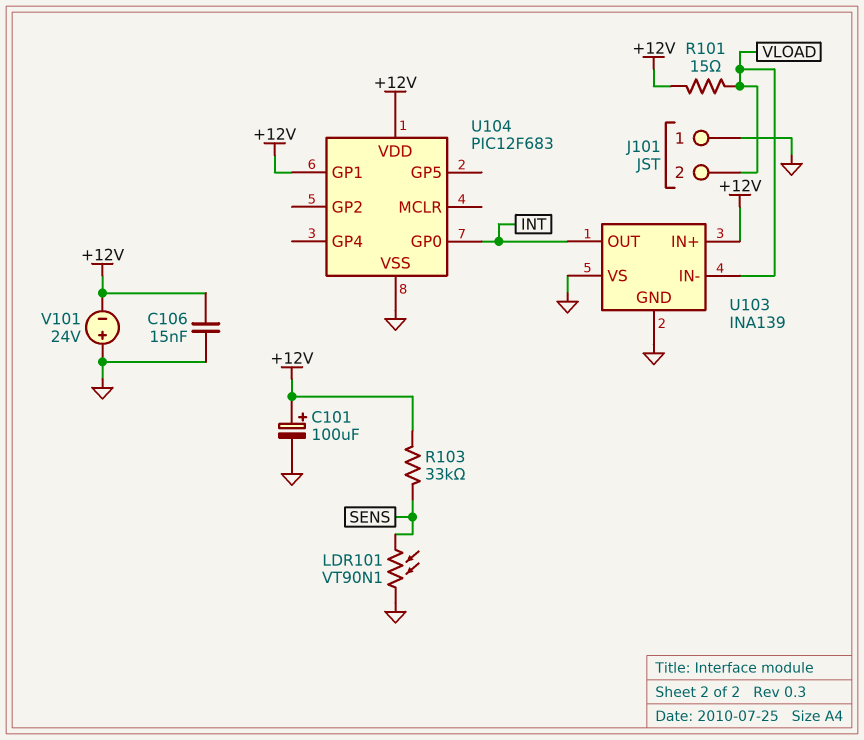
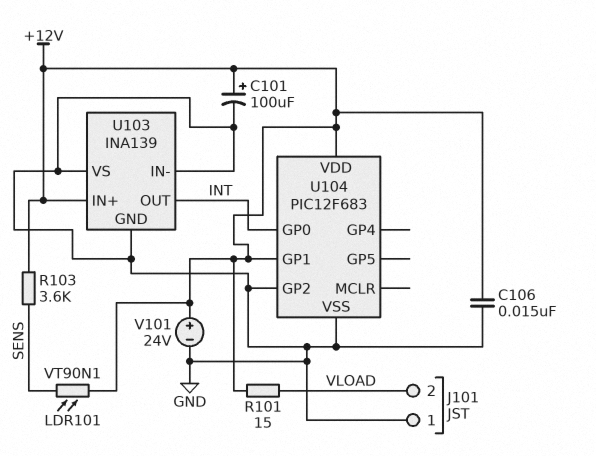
LDR101: VT90N1 (GND, SENS) -> VT90N1 (+12V, SENS)
R103: 33k (+12V, SENS) -> 3.6k (+12V, SENS)
U103 pin IN-: VLOAD -> GND
U104 pin GP2: none -> GND
V101: 24V (plus GND, minus +12V) -> 24V (plus +12V, minus GND)

